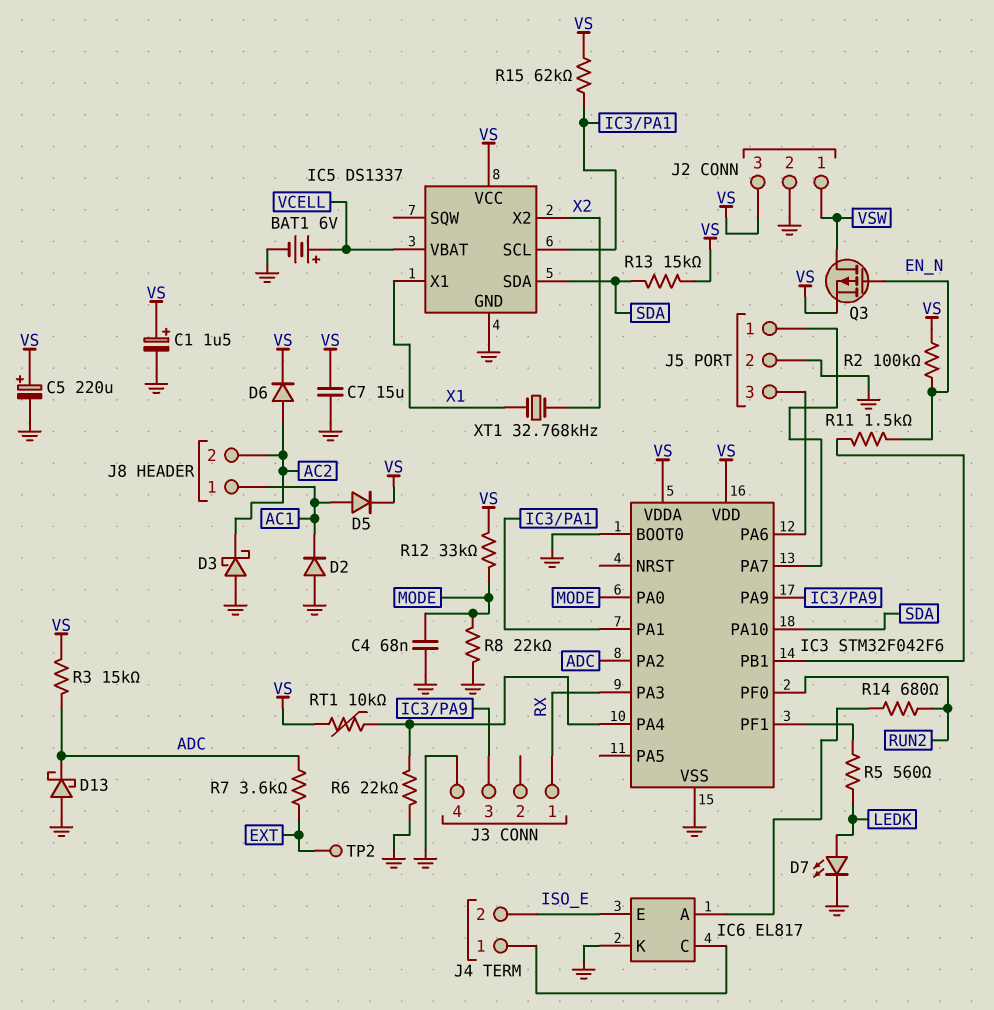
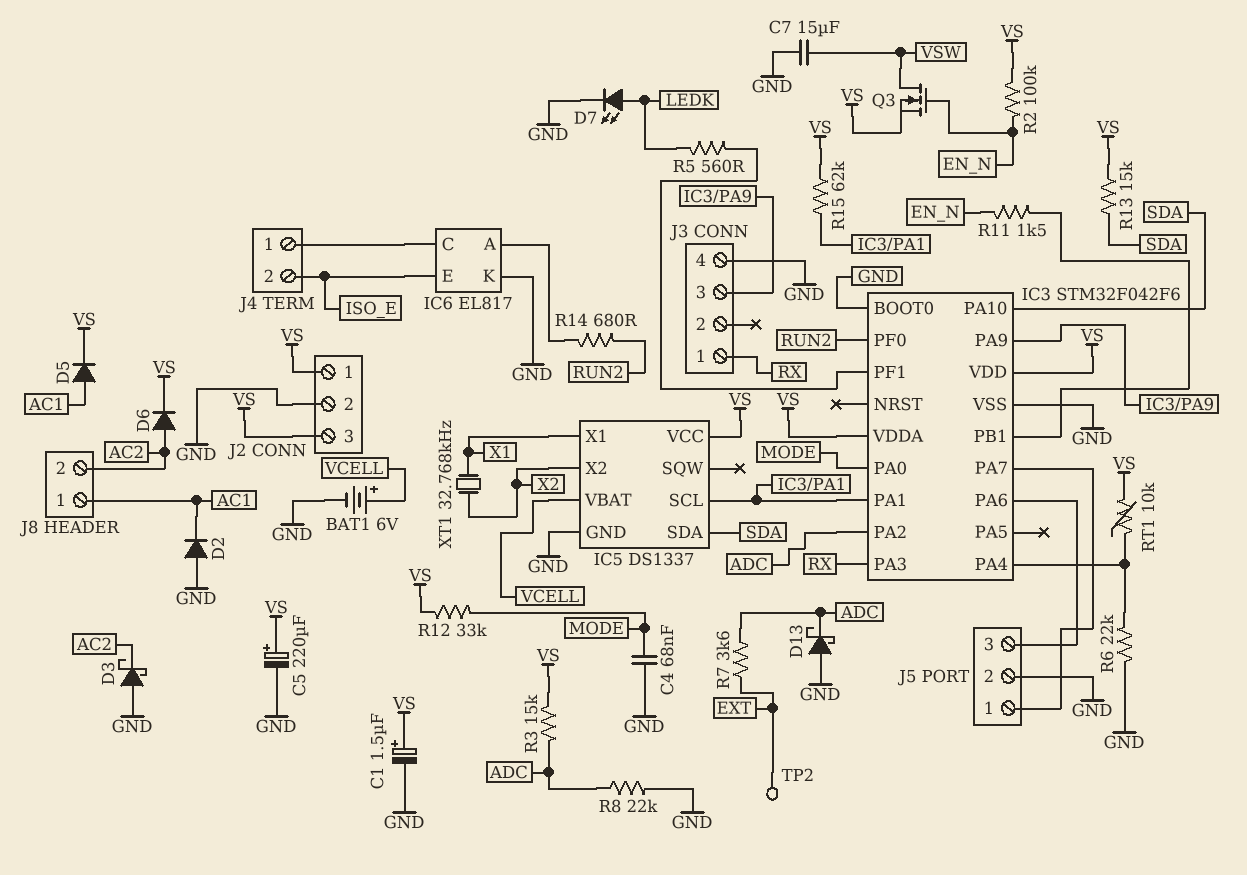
C7: 15uF (GND, VS) -> 15uF (GND, VSW)
J2 pin 1: VSW -> VS
Q3: PMOS (G EN_N, D VSW, S VS) -> NMOS (G EN_N, D VSW, S VS)
R8: 22k (GND, MODE) -> 22k (ADC, GND)

